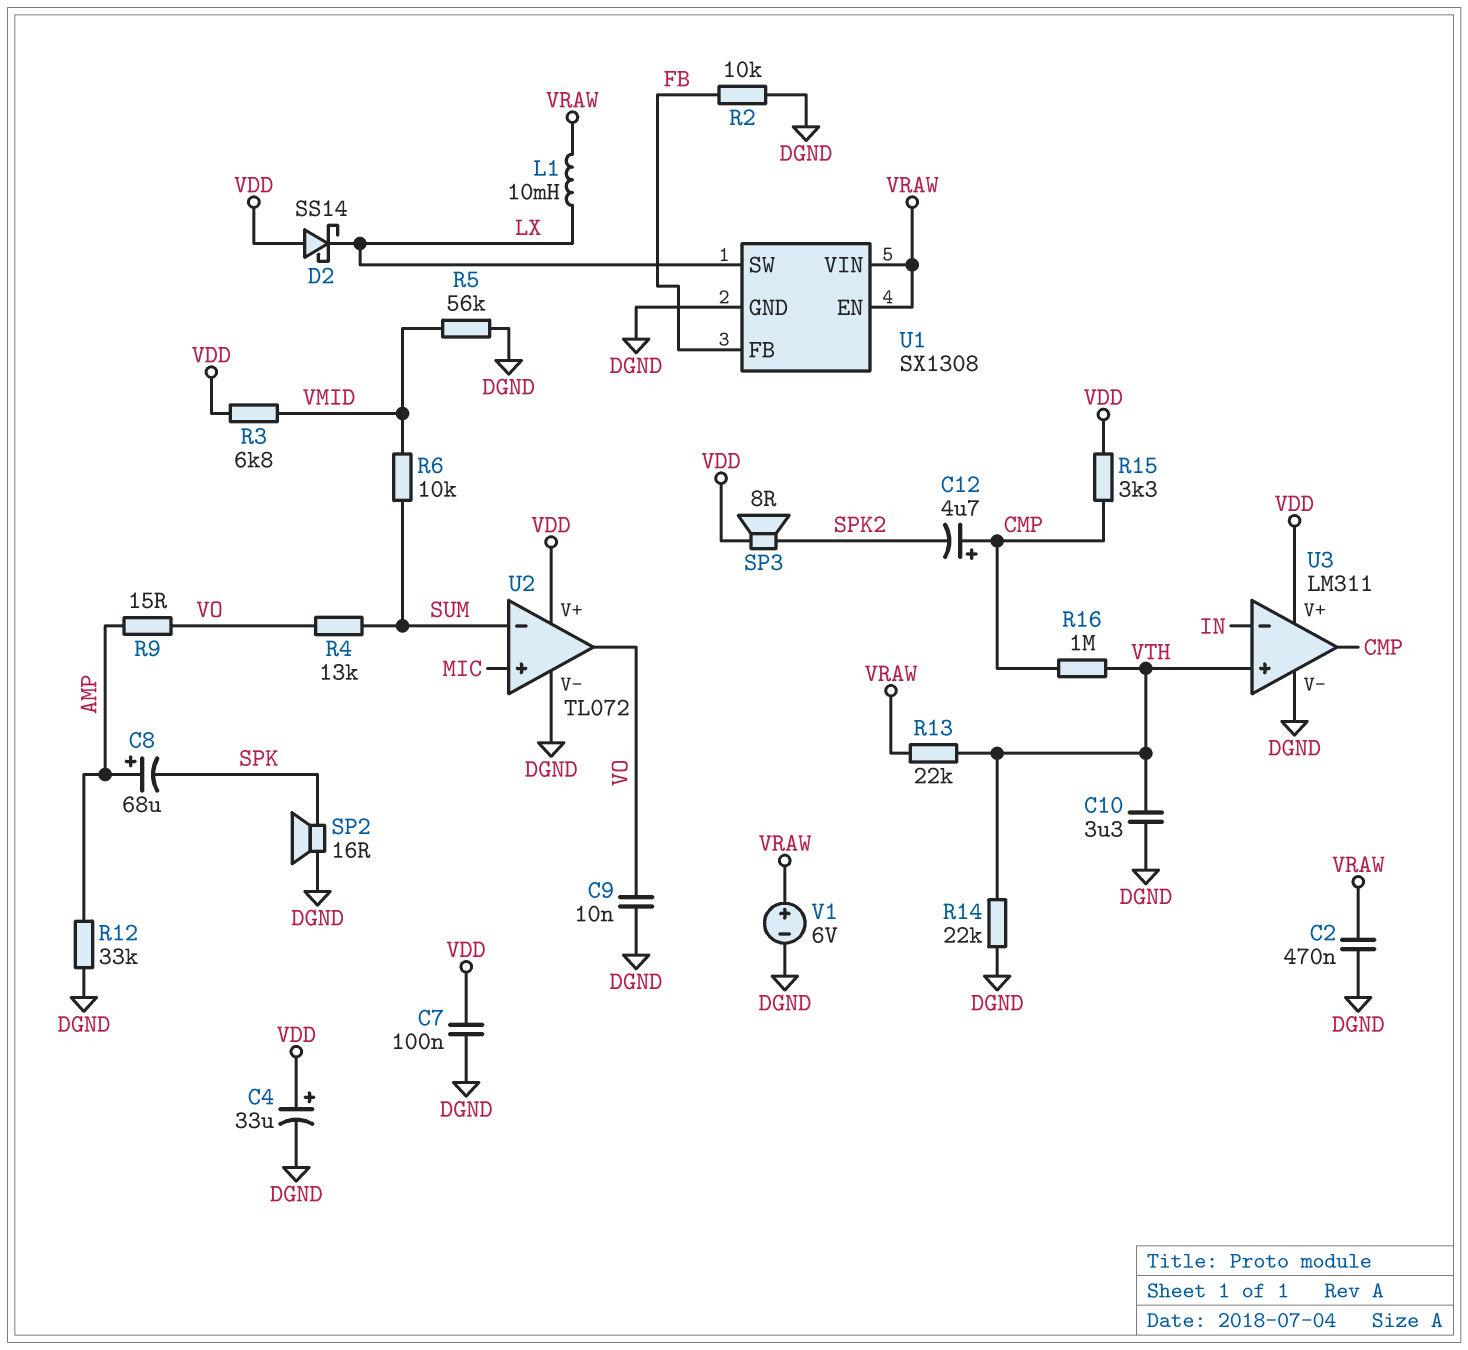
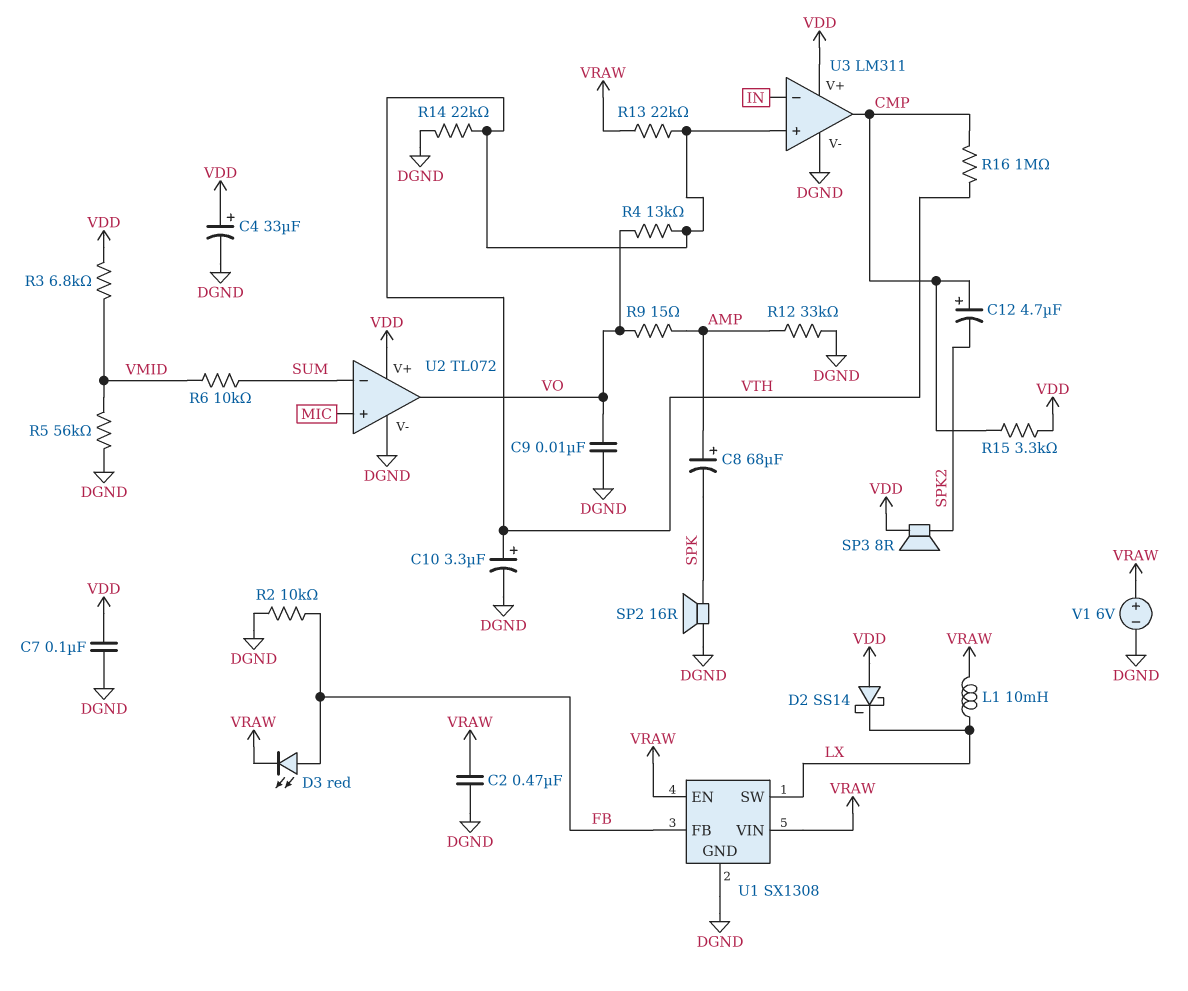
C10: 3.3uF (DGND, VTH) -> 3.3uF (plus VTH, minus DGND)
D3: none -> LED red (A FB, K VRAW)
R4: 13k (SUM, VO) -> 13k (VO, VTH)

